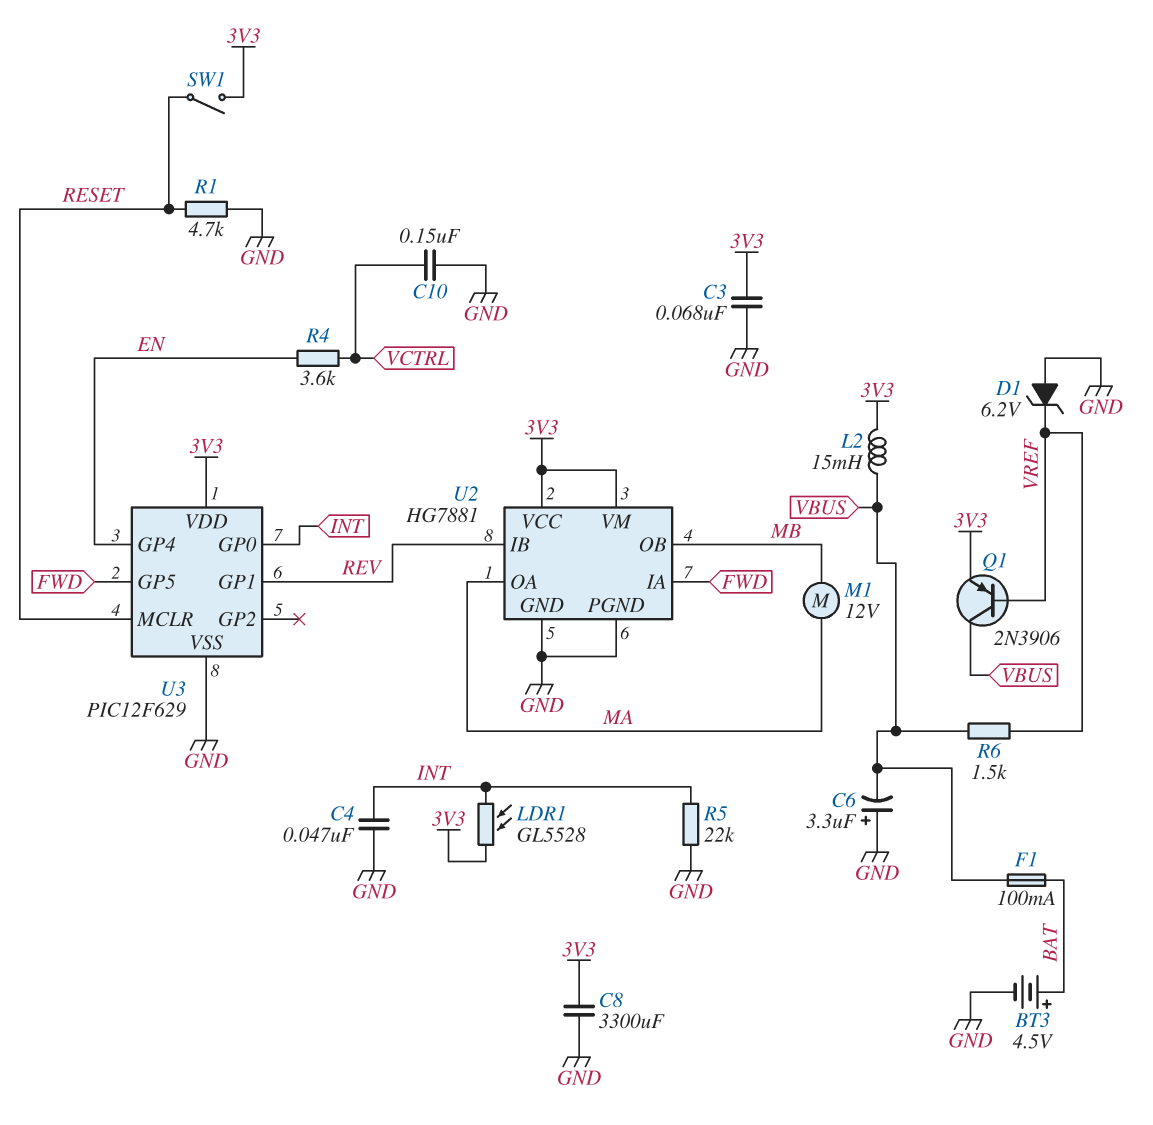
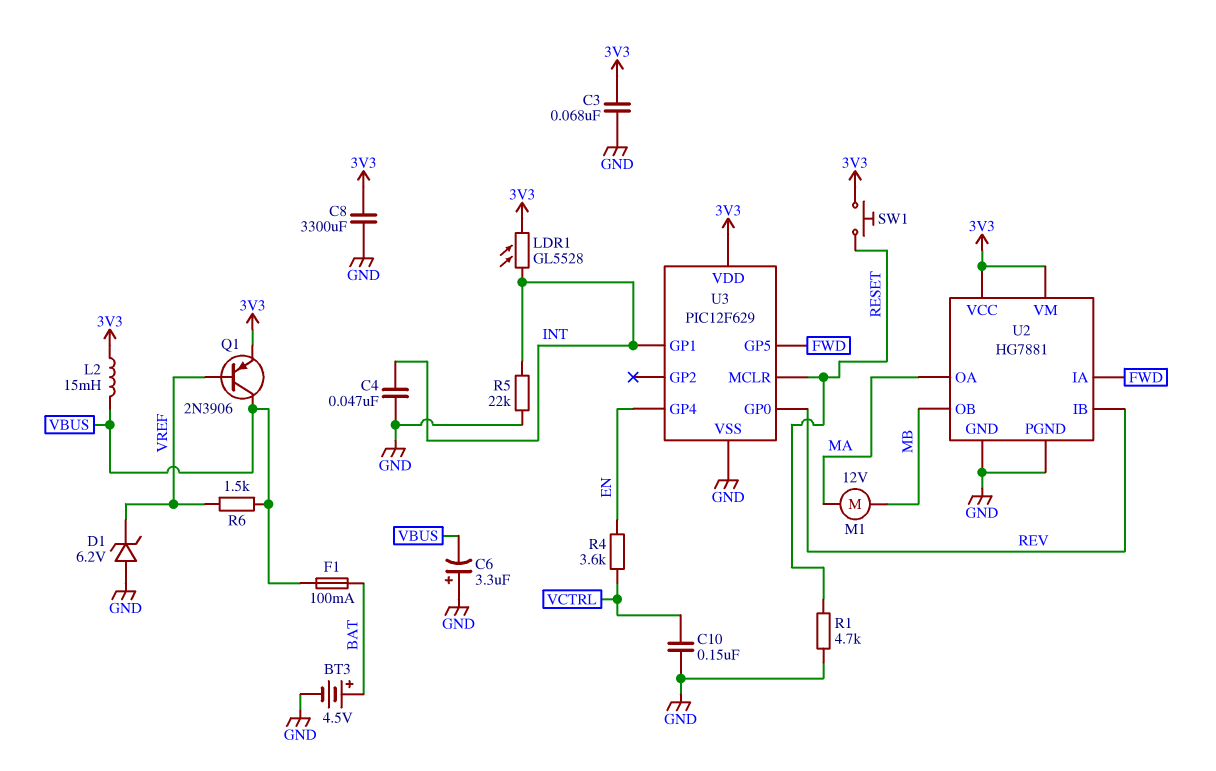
SW1: switch (3V3, RESET) -> button (3V3, RESET)
U3 pin GP0: INT -> REV
U3 pin GP1: REV -> INT

